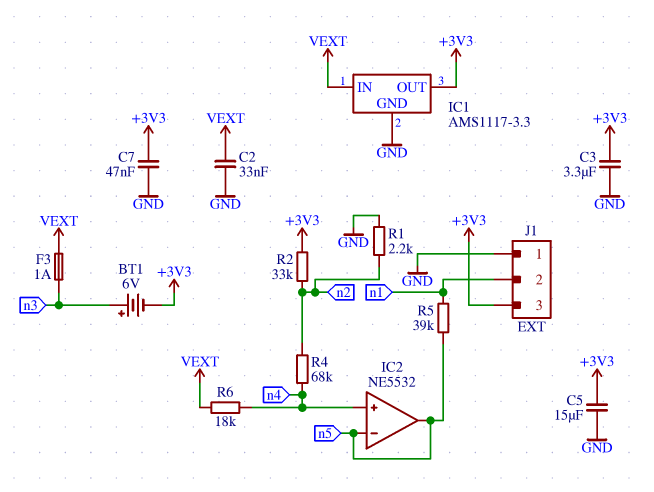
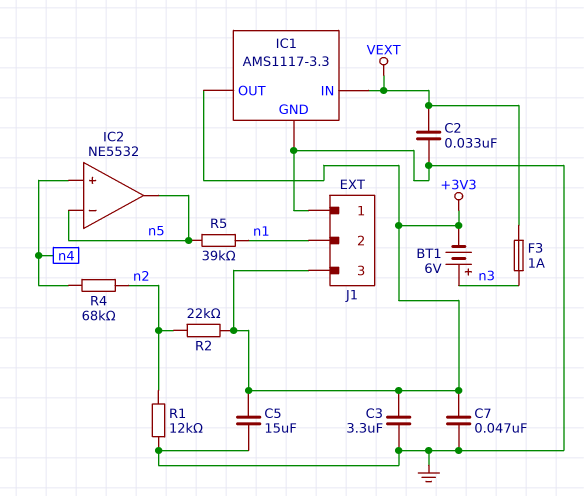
R1: 2.2k (GND, n2) -> 12k (GND, n2)
R2: 33k (+3V3, n2) -> 22k (+3V3, n2)
R6: 18k (VEXT, n4) -> none

